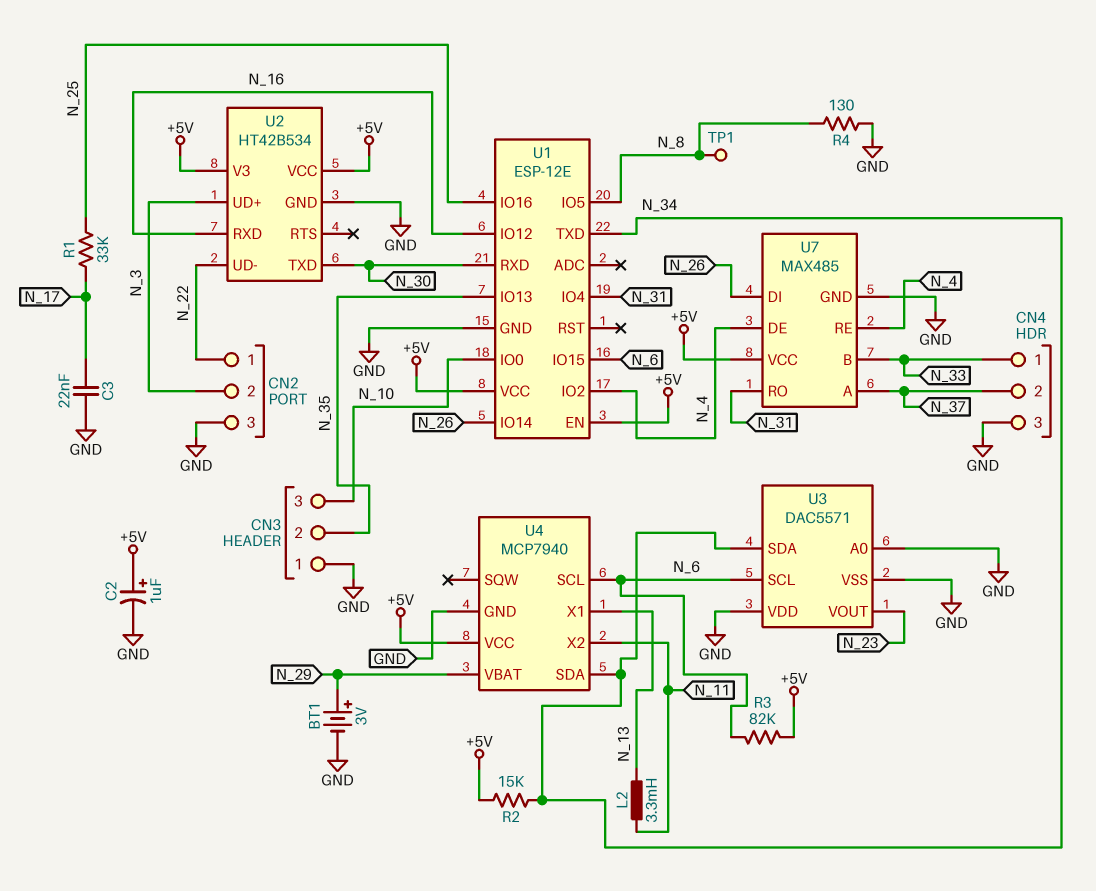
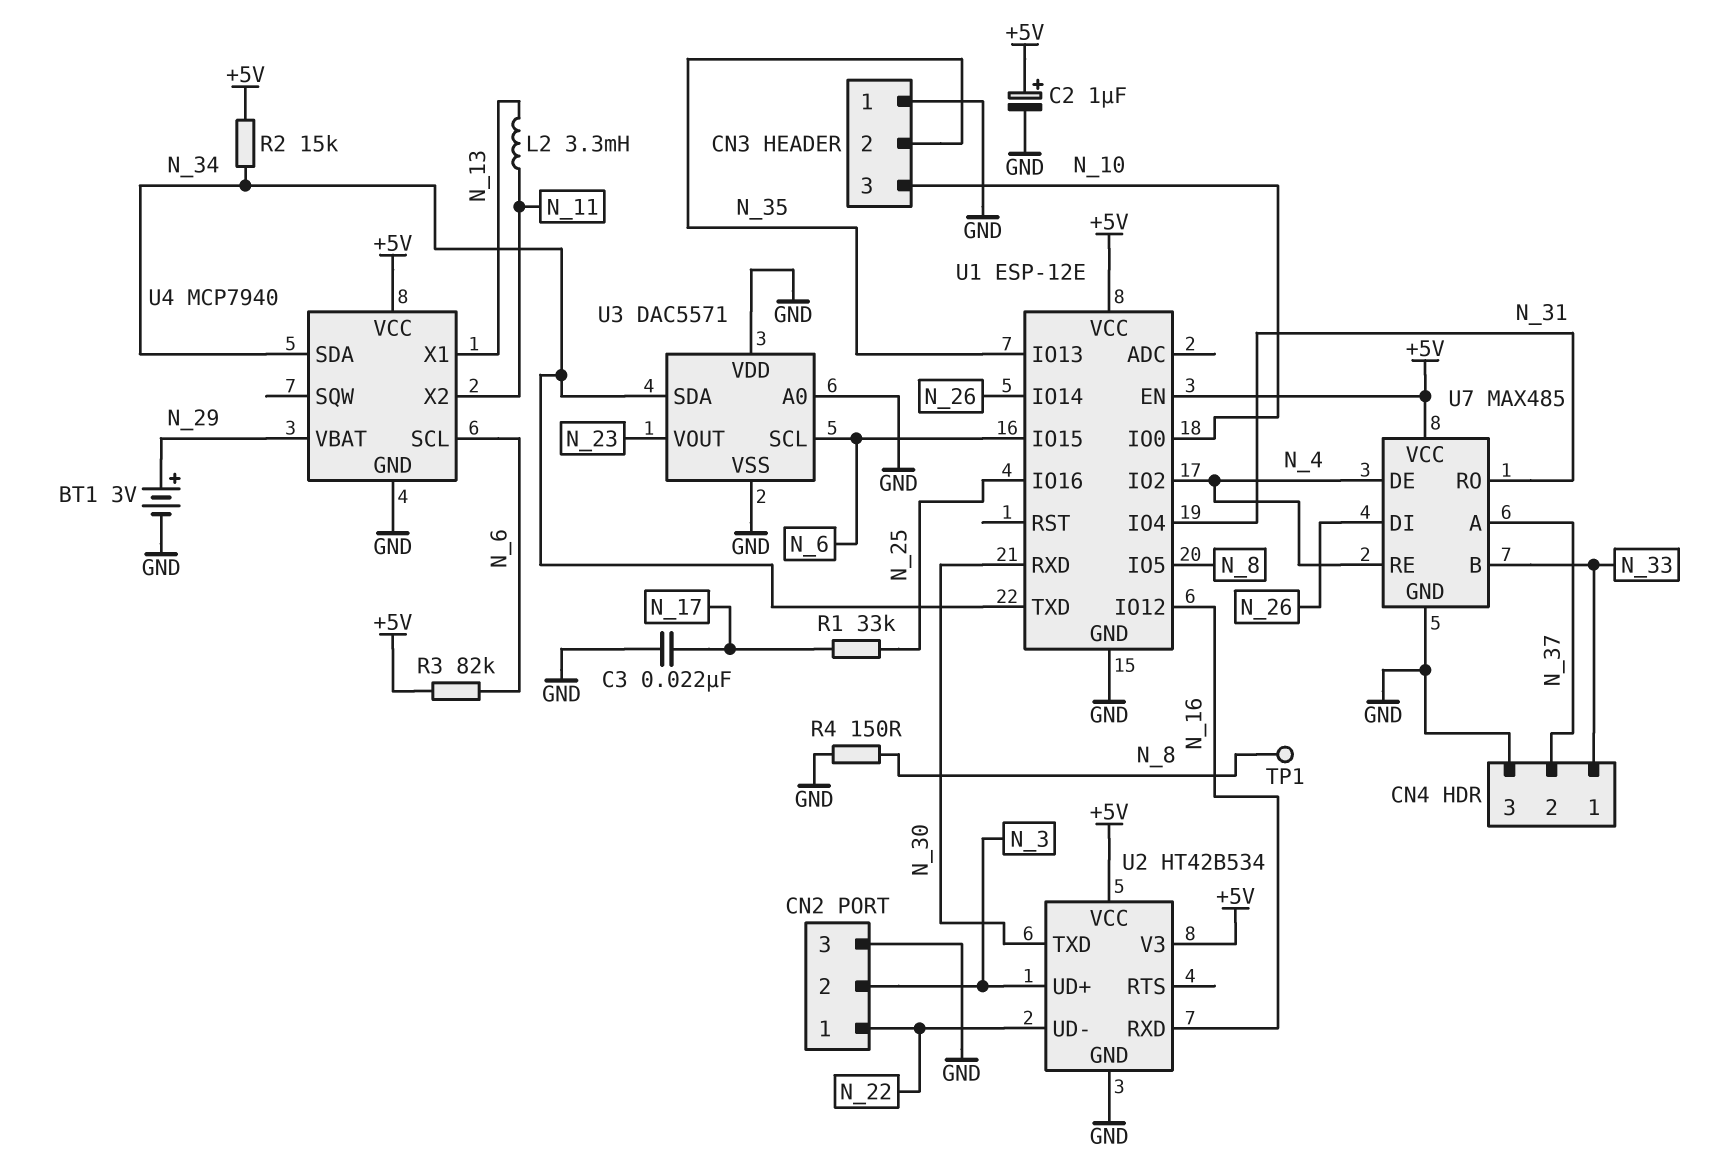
R4: 130 (GND, N_8) -> 150 (GND, N_8)

